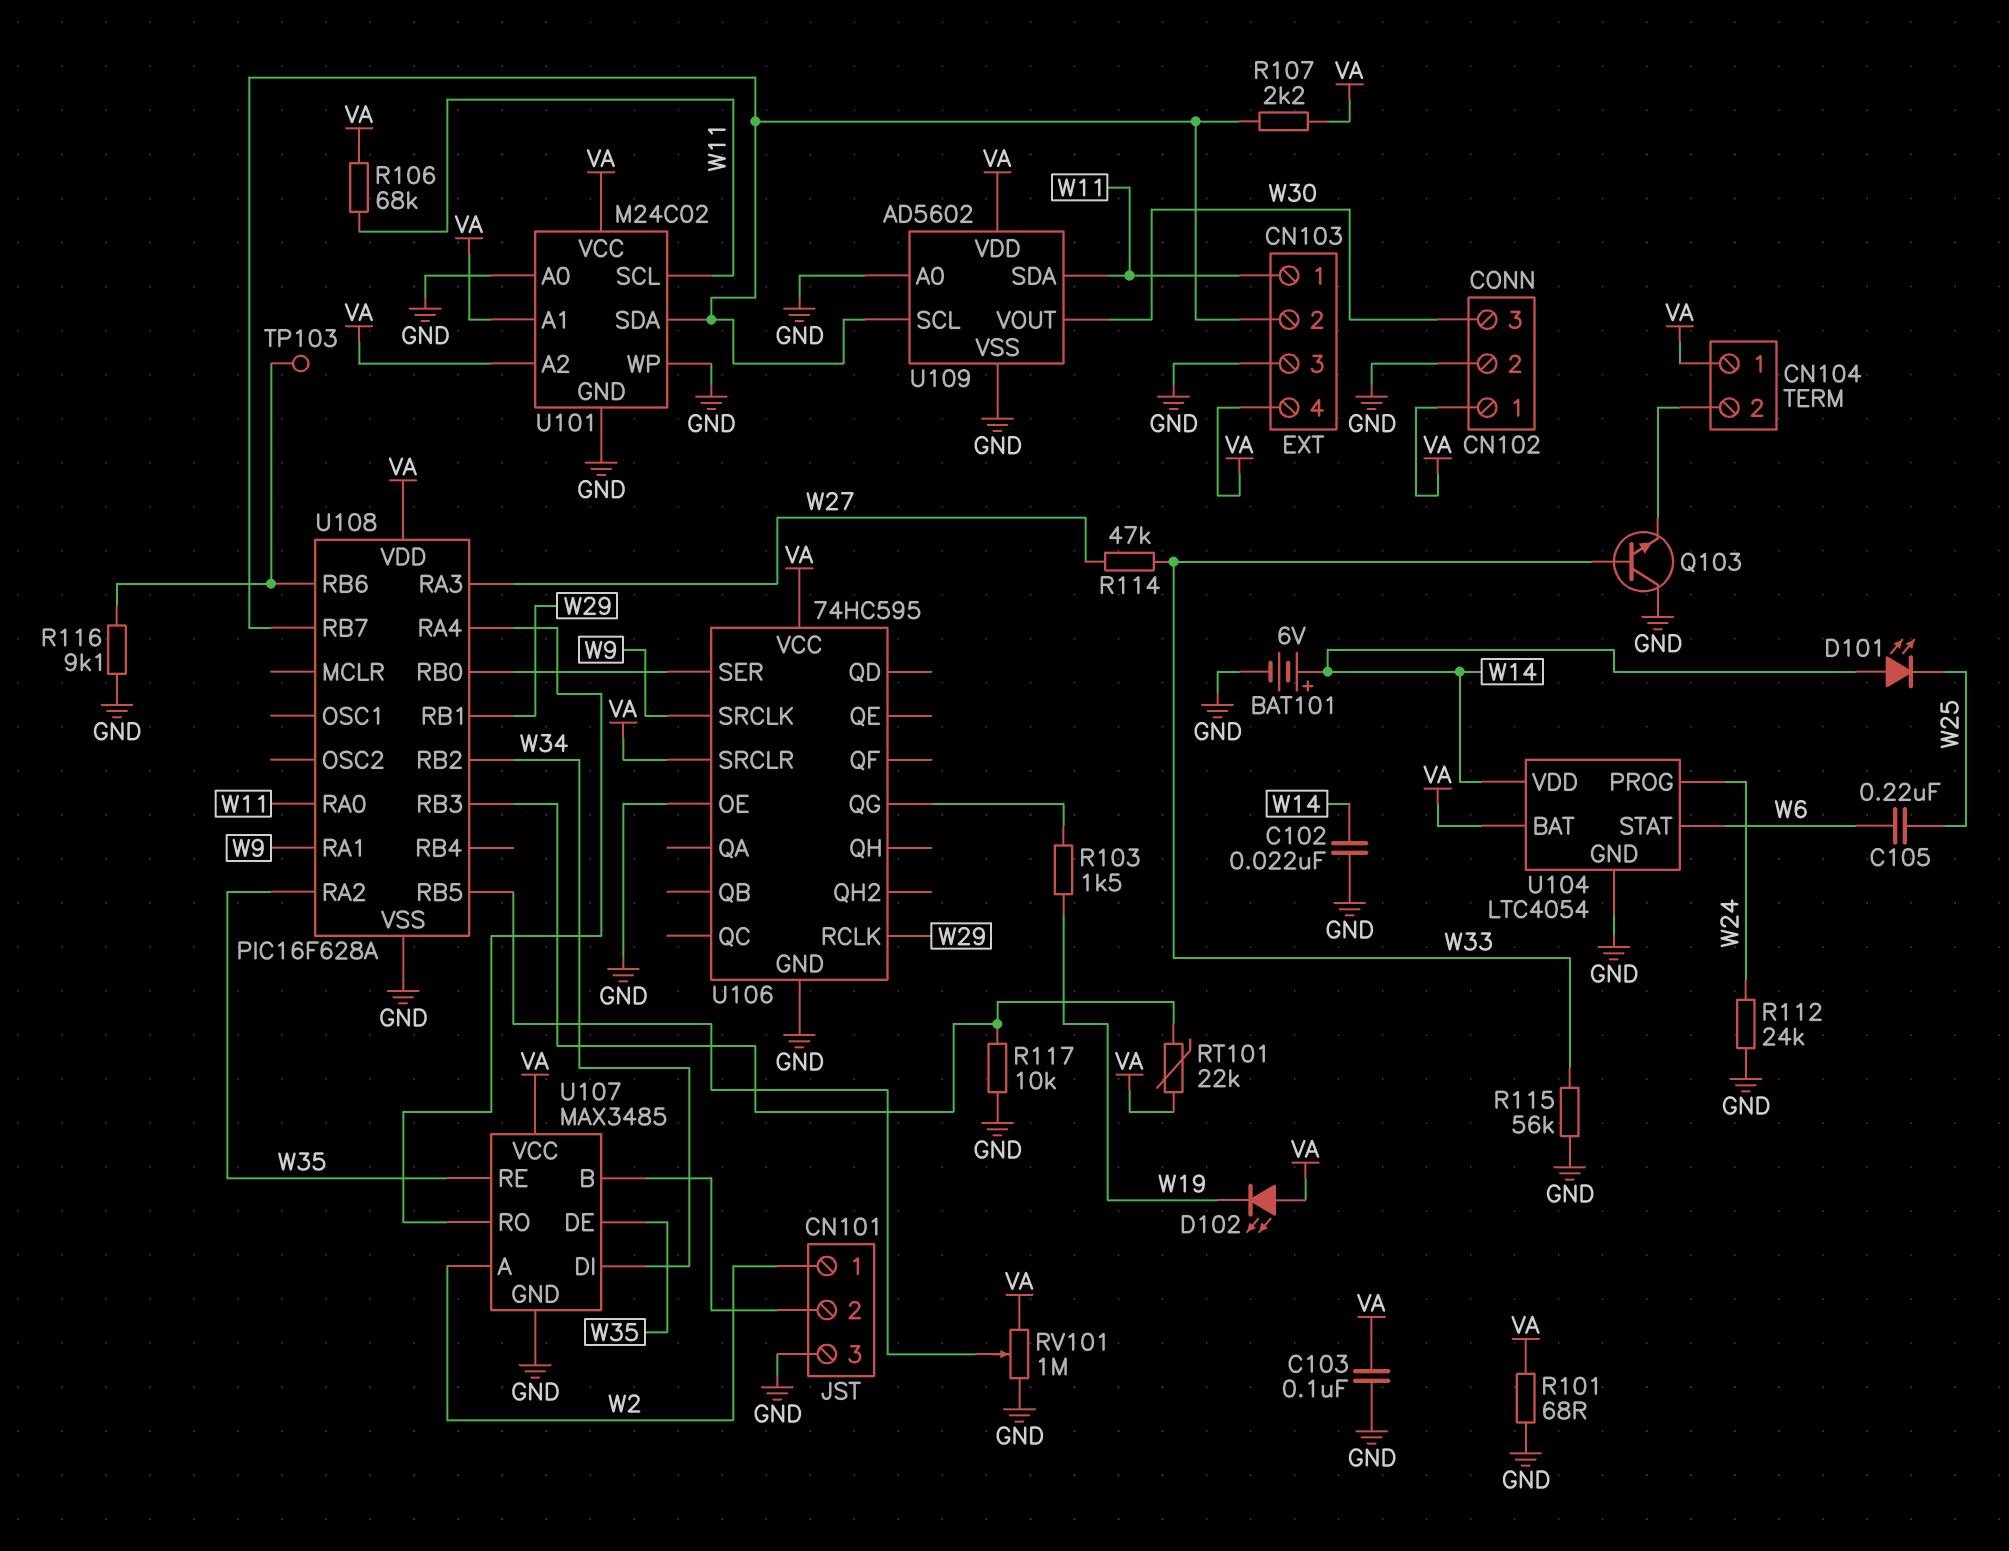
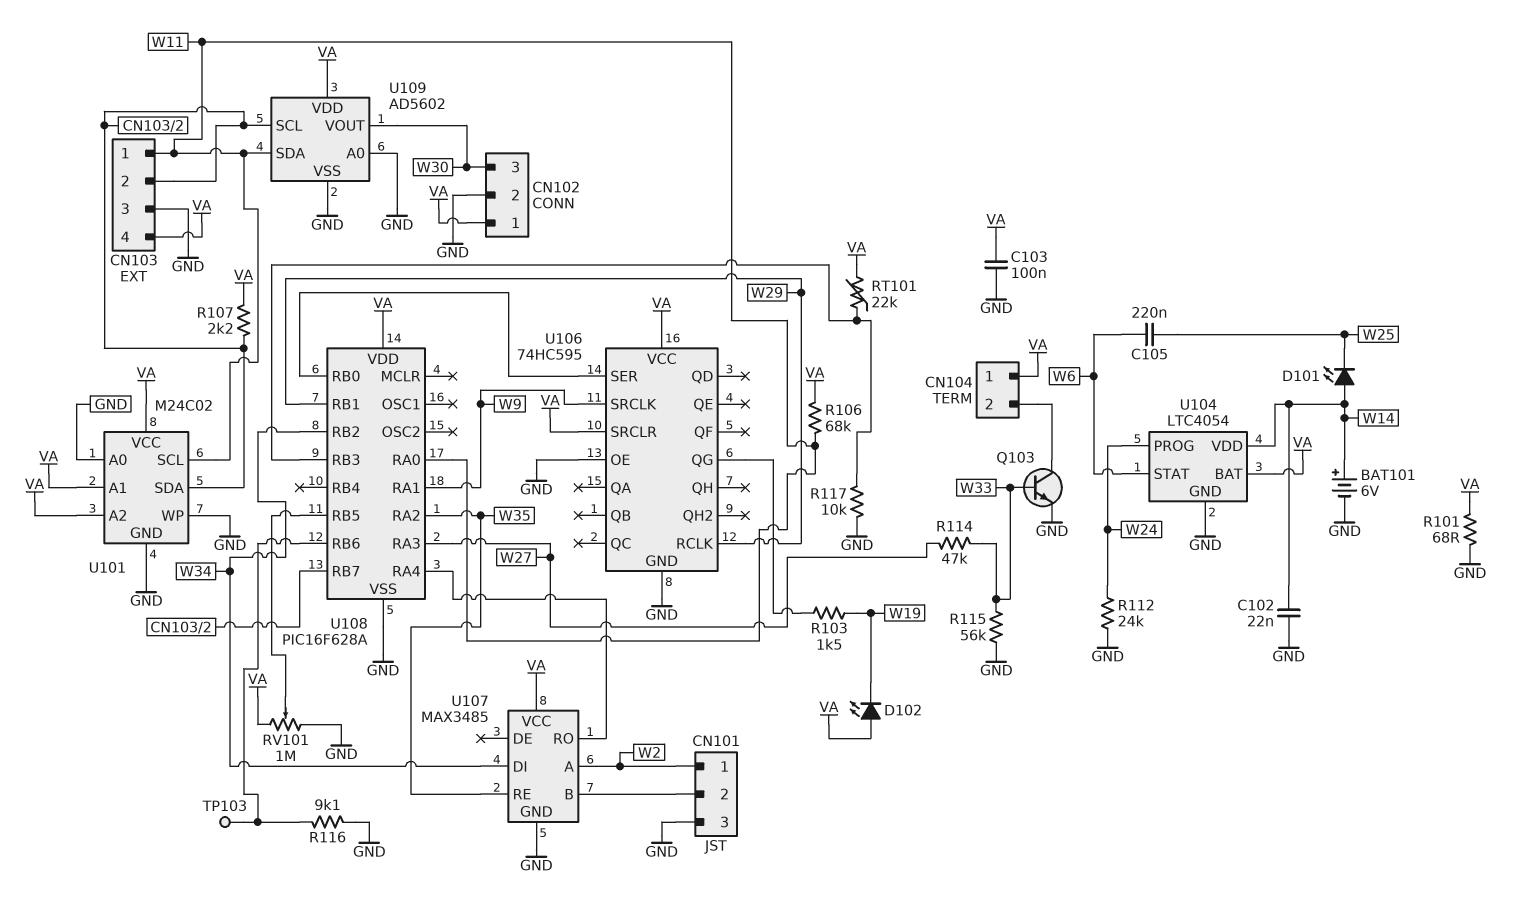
Q103: NPN (B W33, C GND, E CN104/2) -> NPN (B W33, C CN104/2, E GND)
U107 pin DE: W35 -> none

